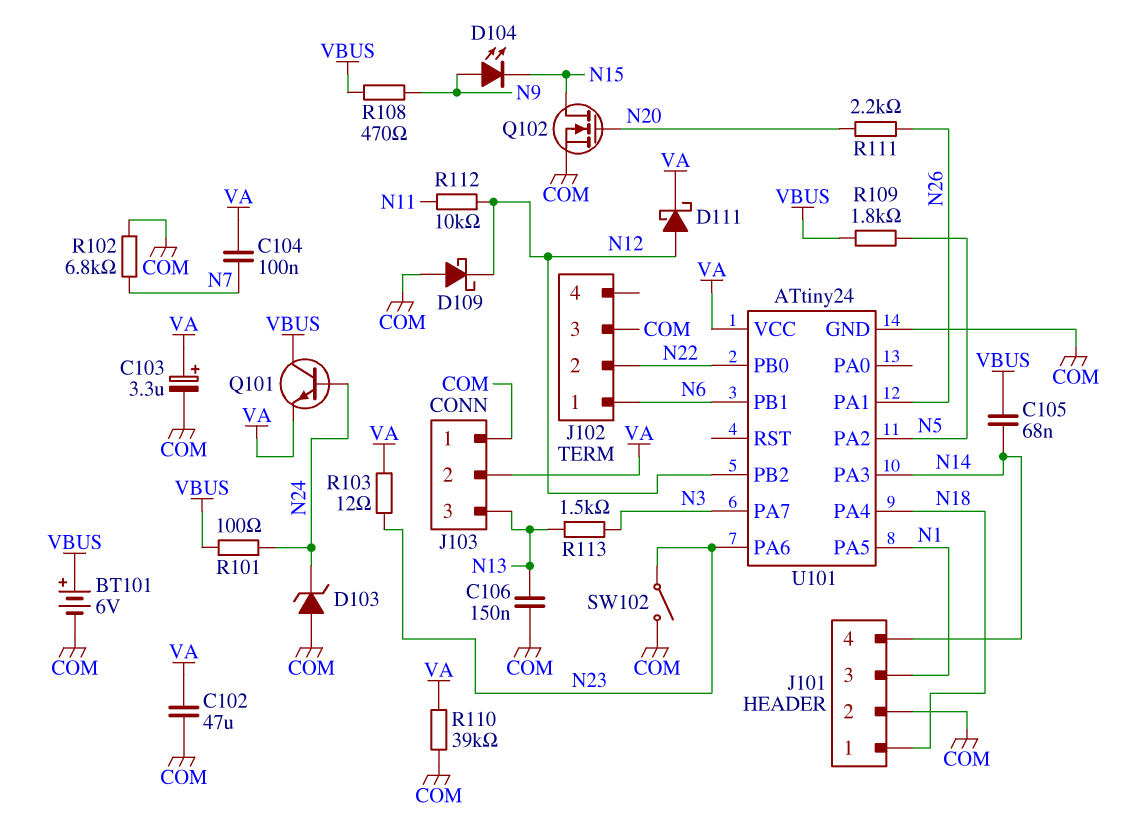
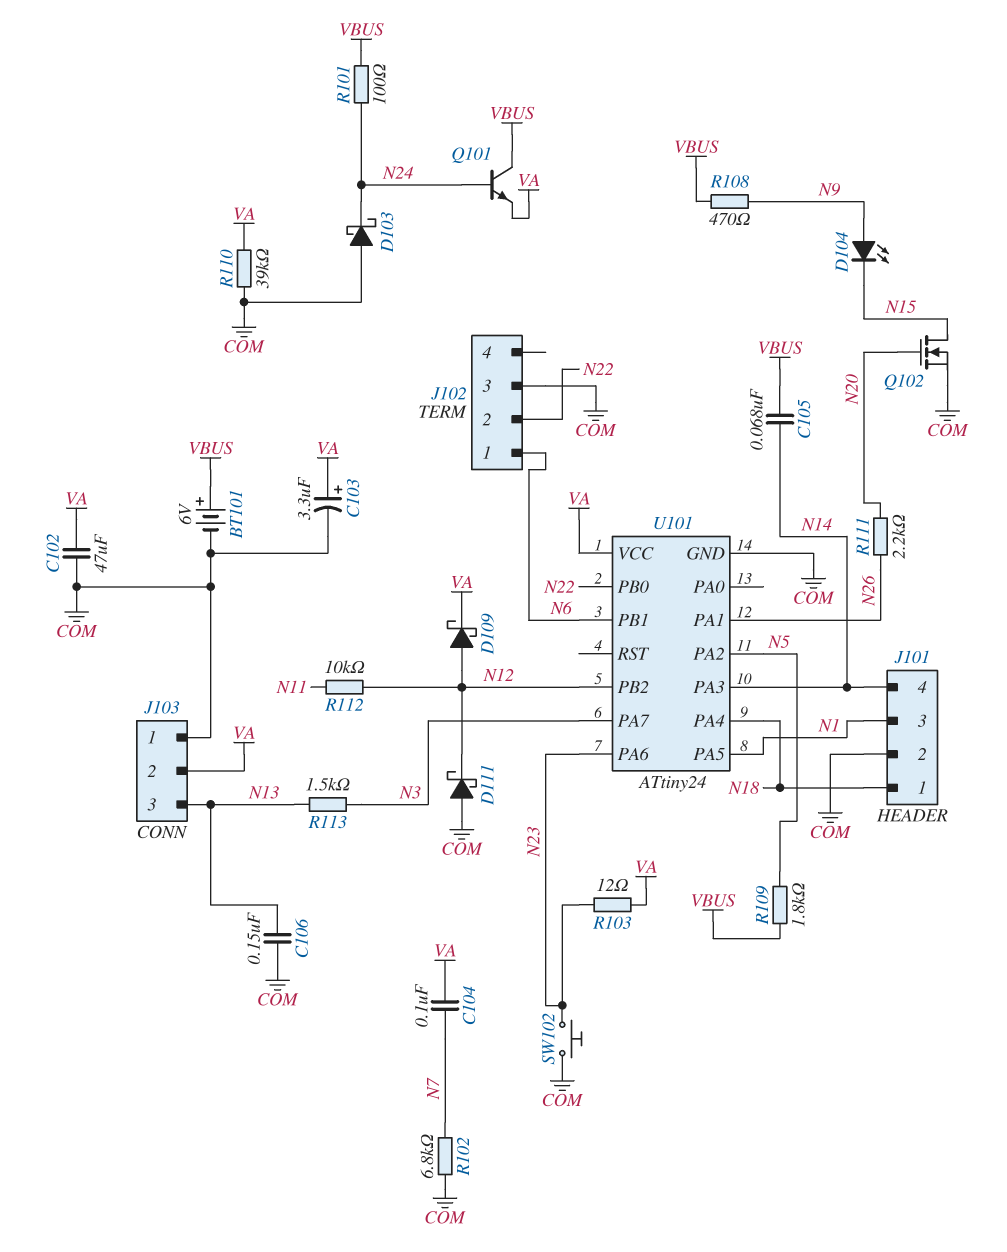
D103: zener (A COM, K N24) -> schottky (A COM, K N24)
D109: schottky (A COM, K N12) -> schottky (A N12, K VA)
D111: schottky (A N12, K VA) -> schottky (A COM, K N12)
SW102: switch (COM, N23) -> button (COM, N23)

